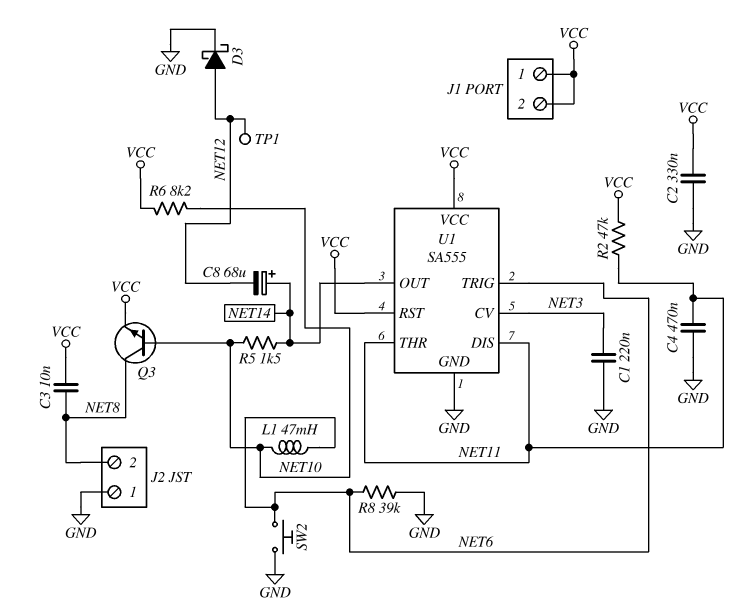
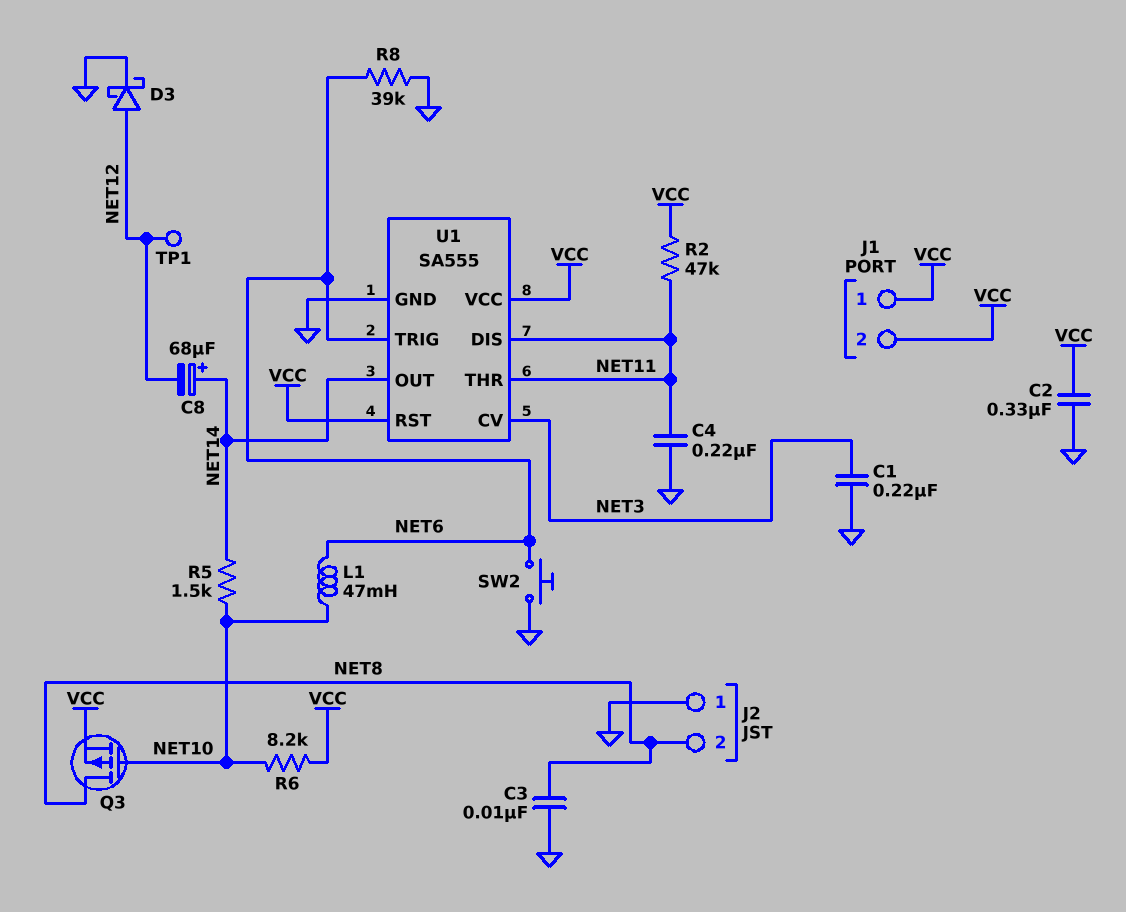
C3: 10nF (NET8, VCC) -> 10nF (GND, NET8)
C4: 470nF (GND, NET11) -> 220nF (GND, NET11)
Q3: NPN (B NET10, C NET8, E VCC) -> PMOS (G NET10, D NET8, S VCC)

